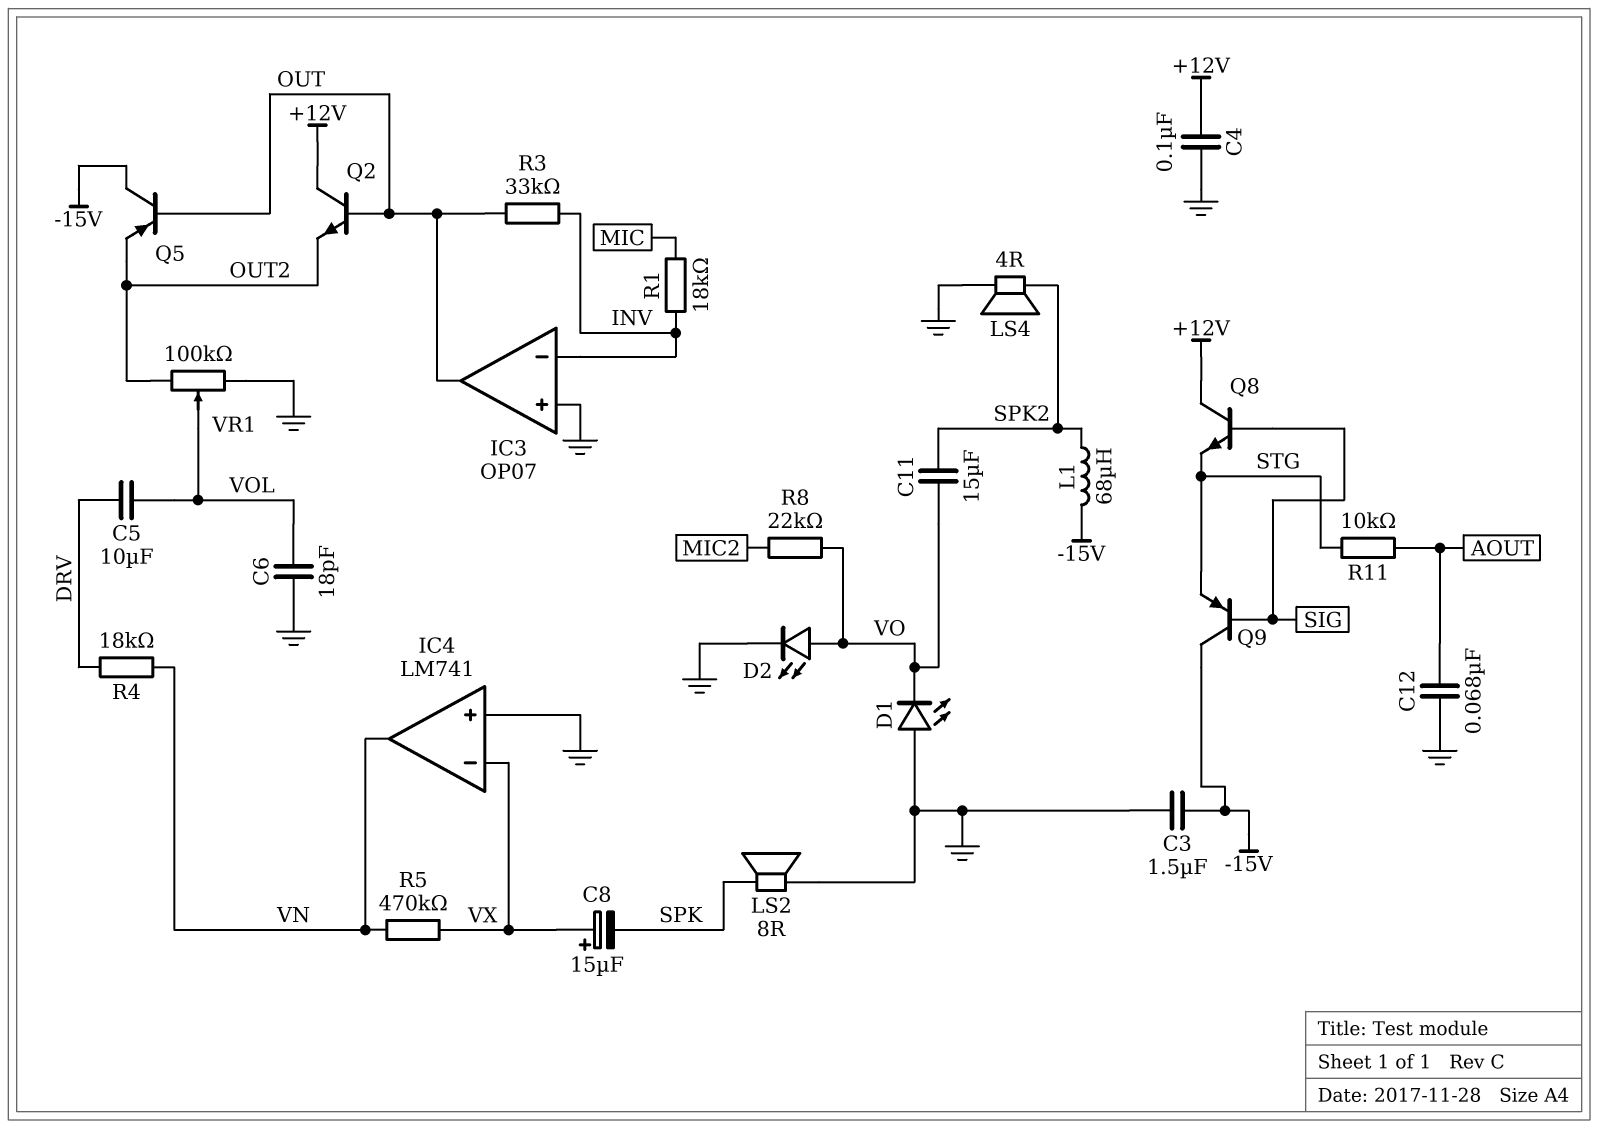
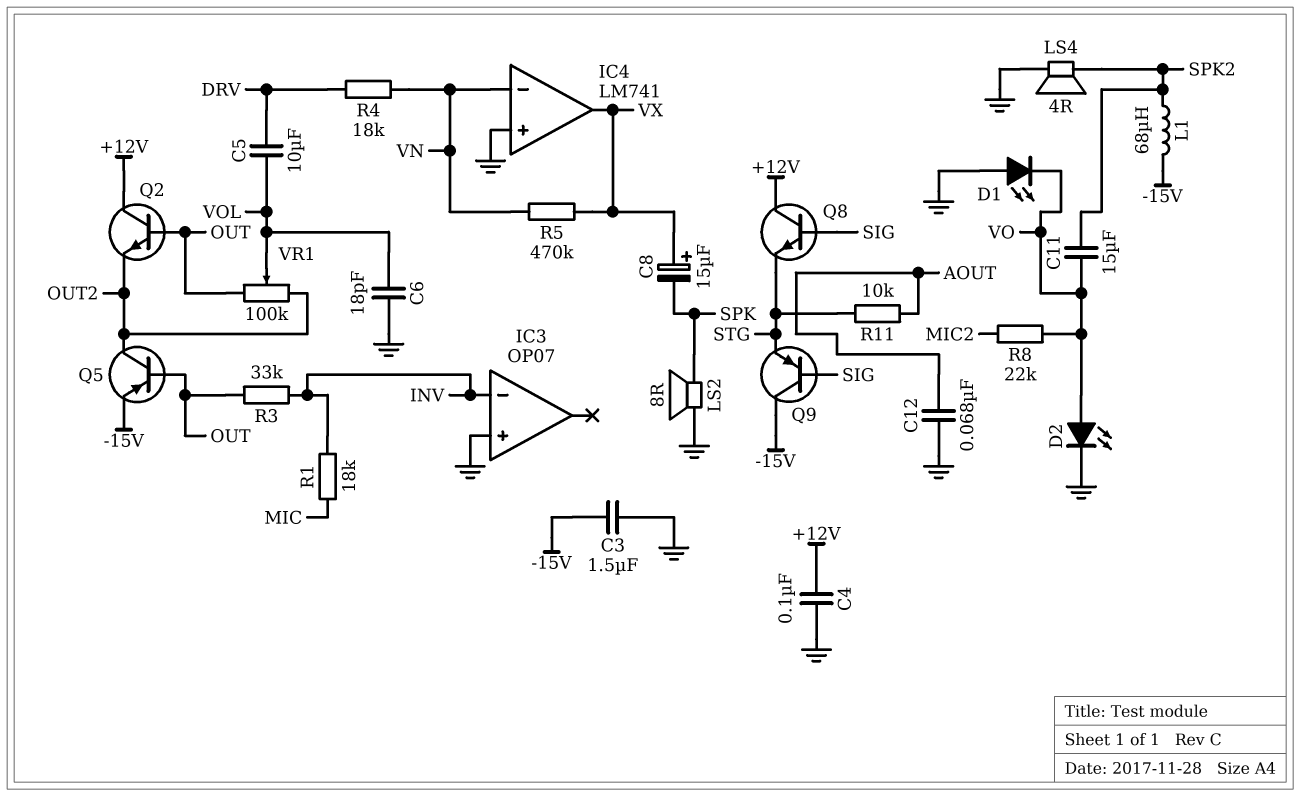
IC3 pin out: OUT -> none
IC4 pin in-: VX -> VN
IC4 pin out: VN -> VX
Q5: PNP (B OUT, C -15V, E OUT2) -> PNP (B OUT, C OUT2, E -15V)
VR1: 100k (GND, OUT2, wiper VOL) -> 100k (OUT, OUT2, wiper VOL)

